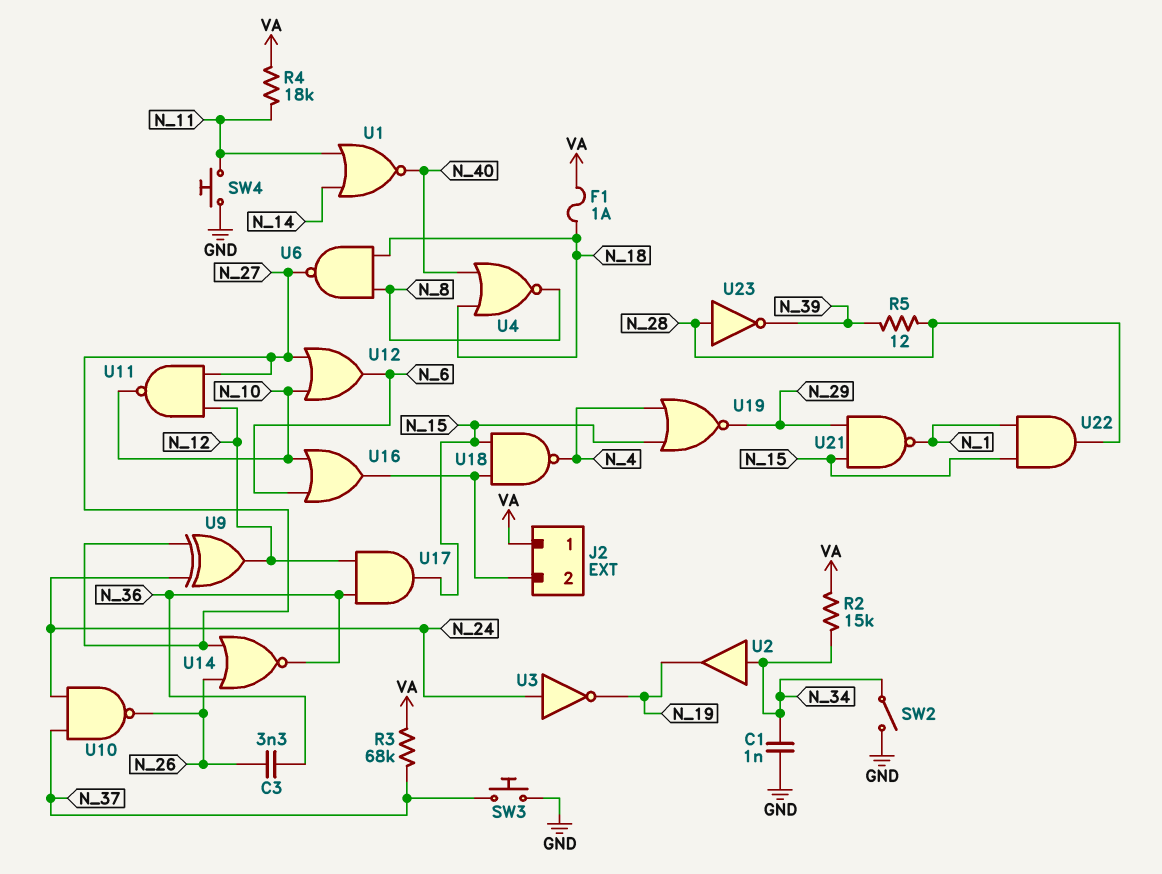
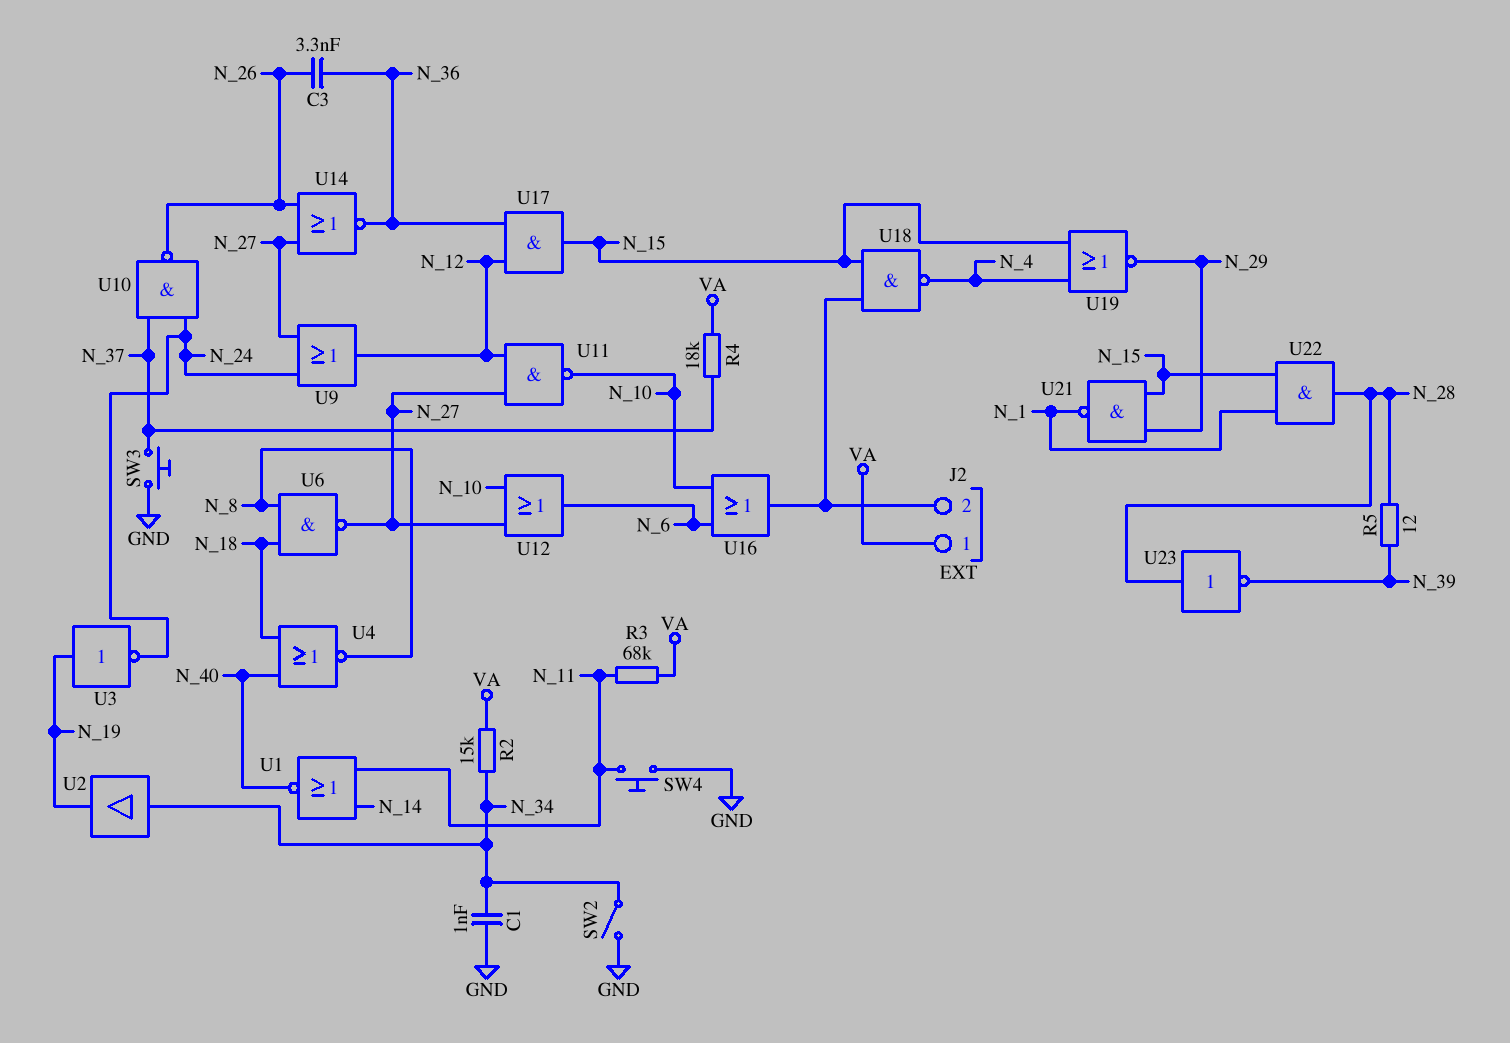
F1: 1A (N_18, VA) -> none
R3: 68k (N_37, VA) -> 68k (N_11, VA)
R4: 18k (N_11, VA) -> 18k (N_37, VA)
U3: NOT (in N_24, out N_19) -> NOT (in N_19, out N_24)
U9: XOR (in N_24, in N_27, out N_12) -> OR (in N_24, in N_27, out N_12)

